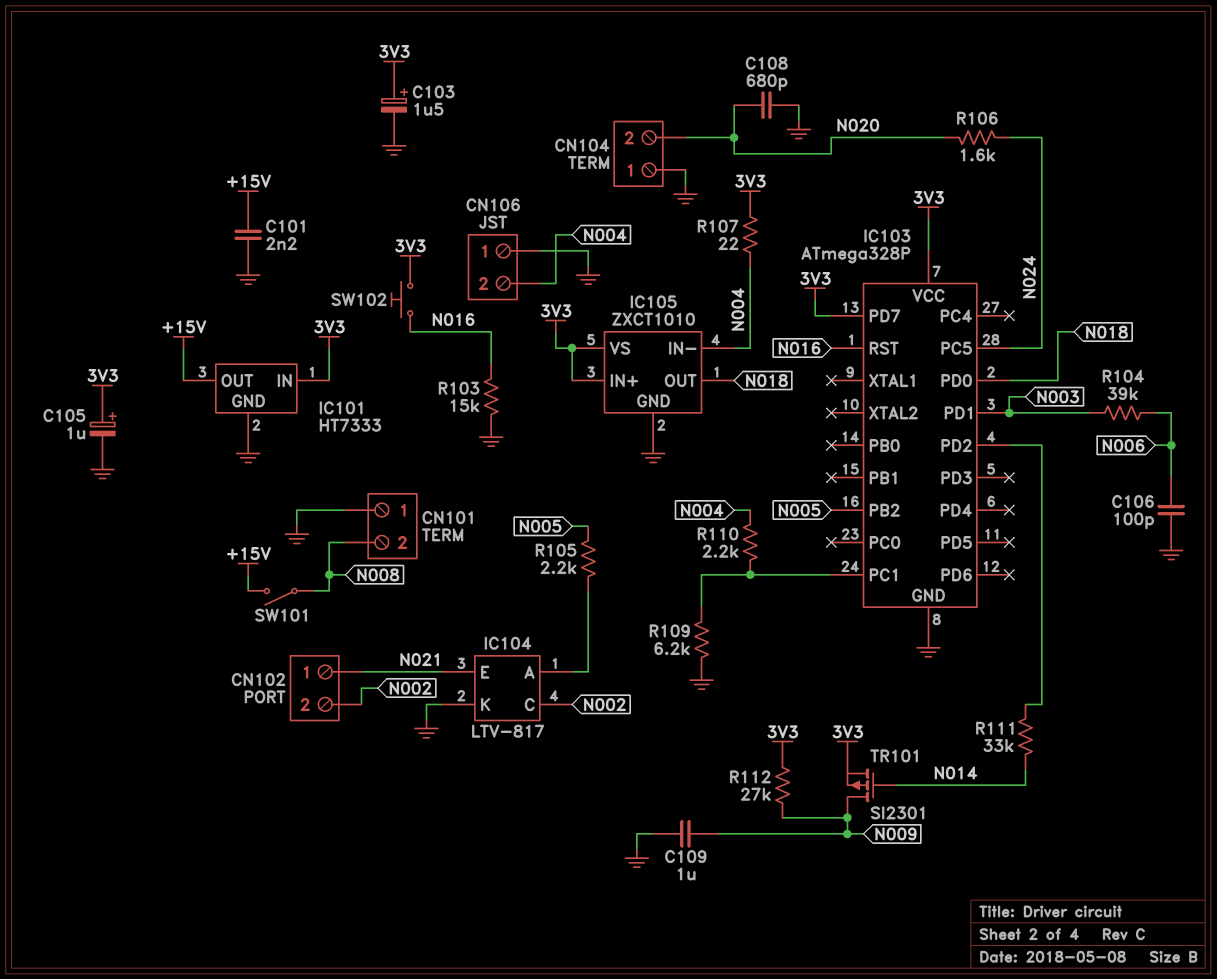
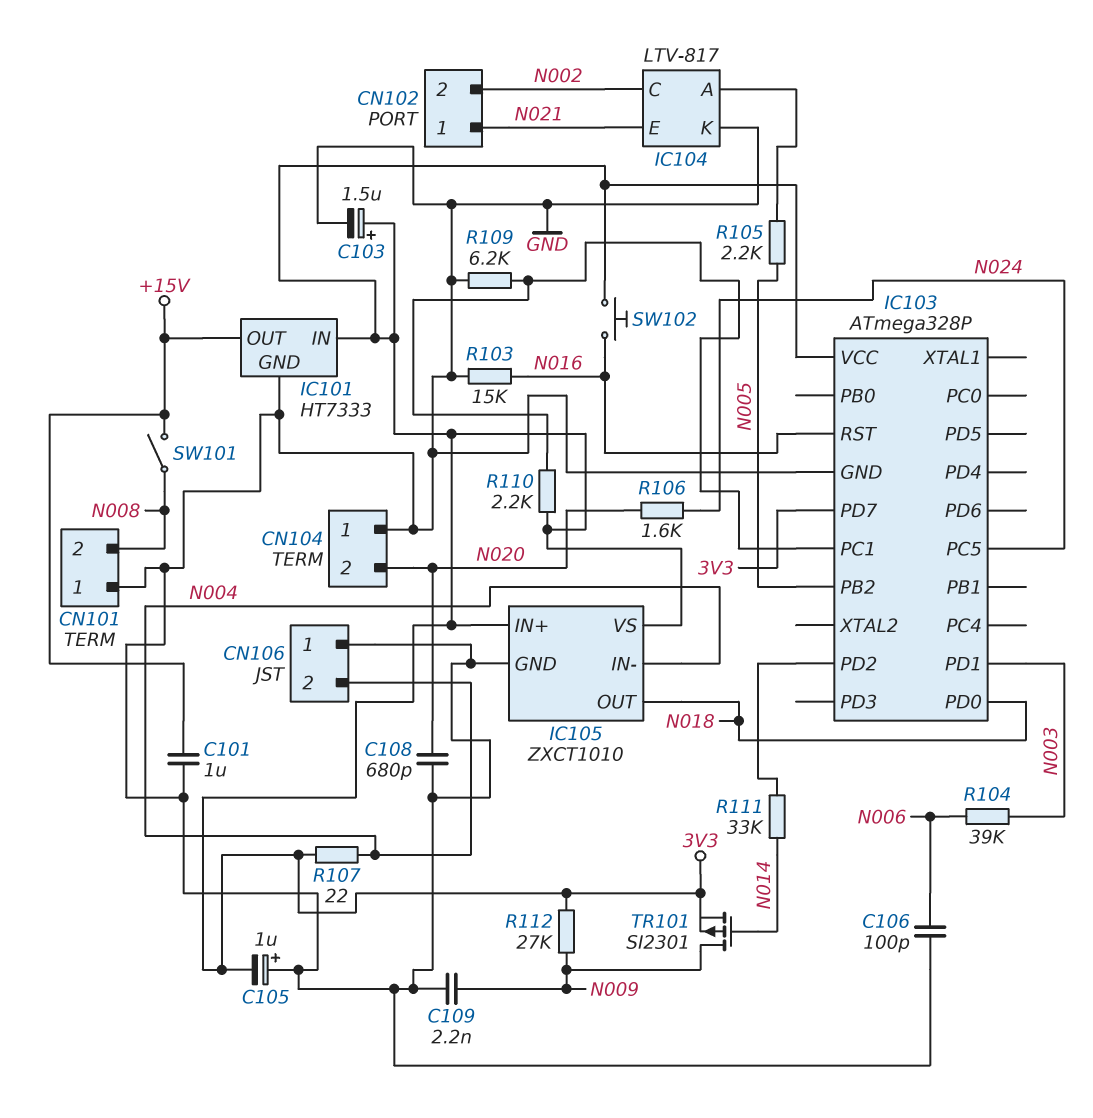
C101: 2.2nF (+15V, GND) -> 1uF (+15V, GND)
C105: 1uF (plus 3V3, minus GND) -> 1uF (plus GND, minus 3V3)
C109: 1uF (GND, N009) -> 2.2nF (GND, N009)
R110: 2.2k (IC103/PC1, N004) -> 2.2k (3V3, IC103/PC1)

